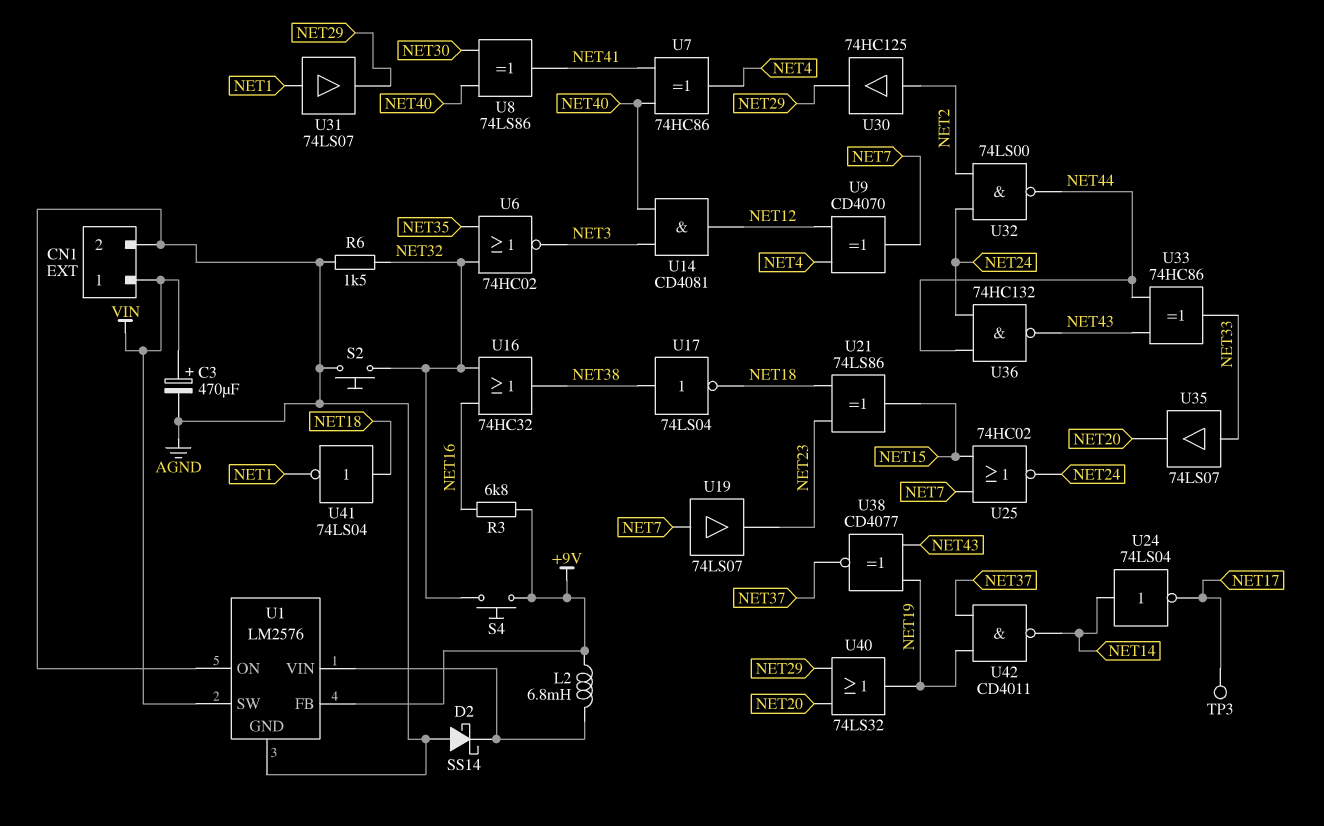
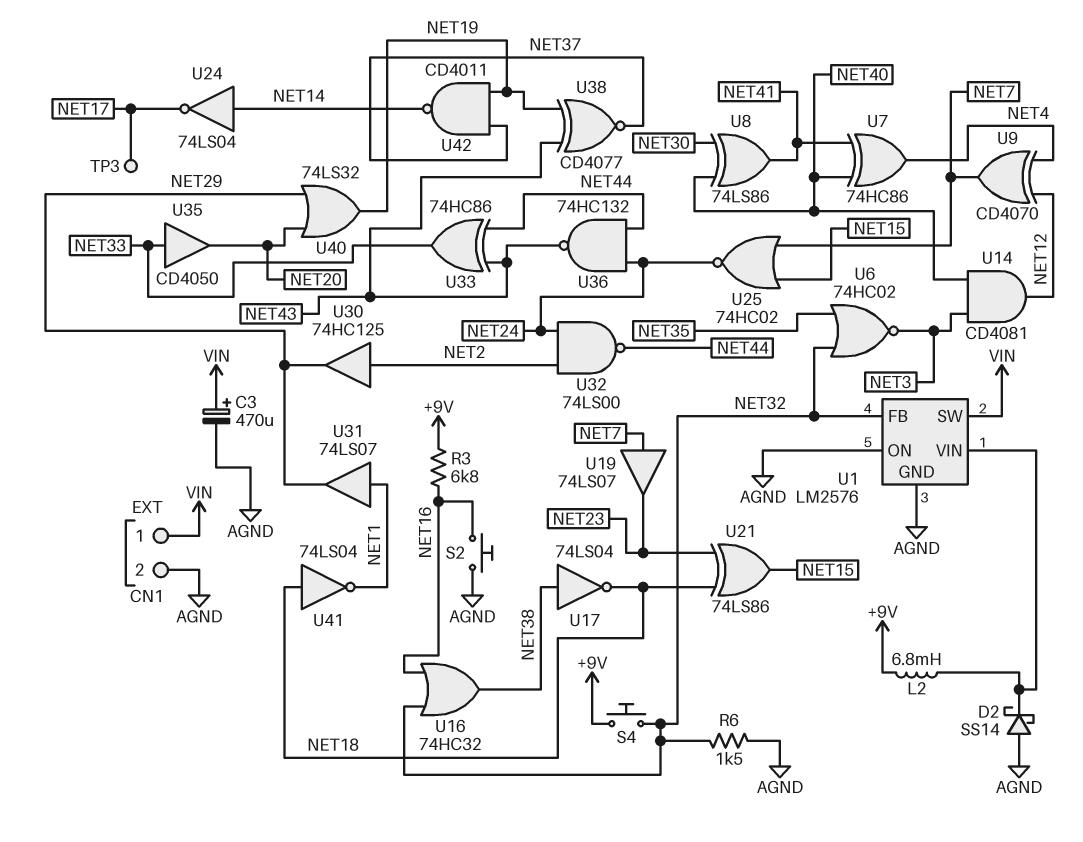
S2: button (AGND, NET32) -> button (AGND, NET16)
U1 pin FB: +9V -> NET32
U35: buffer 74LS07 (in NET33, out NET20) -> buffer CD4050 (in NET33, out NET20)

